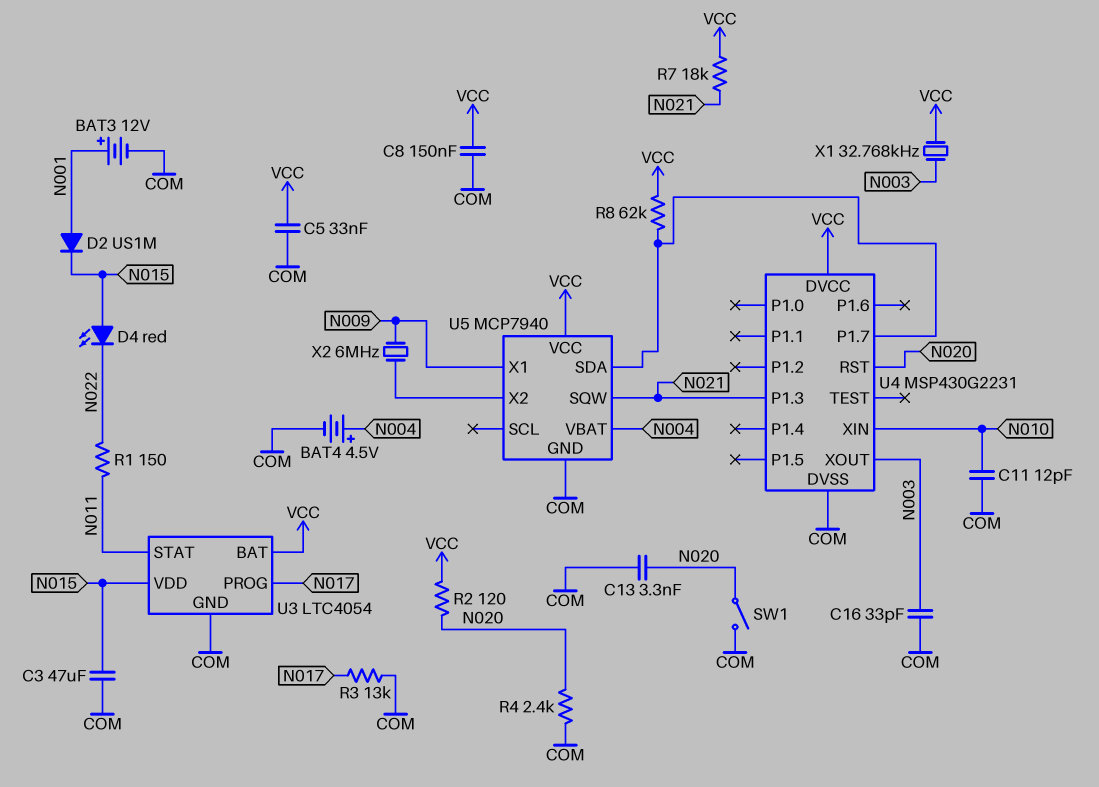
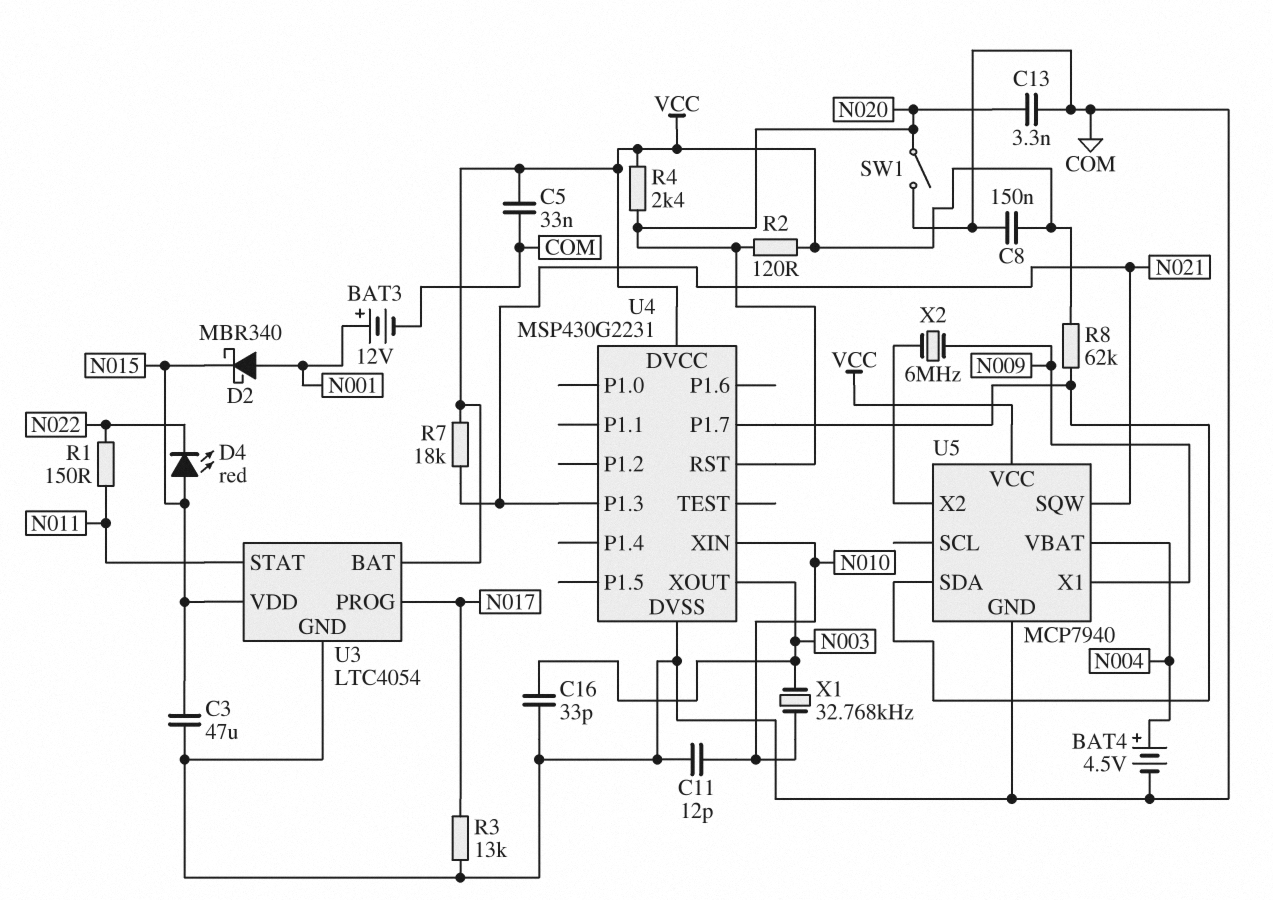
D2: diode US1M (A N001, K N015) -> schottky MBR340 (A N001, K N015)
R4: 2.4k (COM, N020) -> 2.4k (N020, VCC)
X1: 32.768kHz (N003, VCC) -> 32.768kHz (N003, N010)

